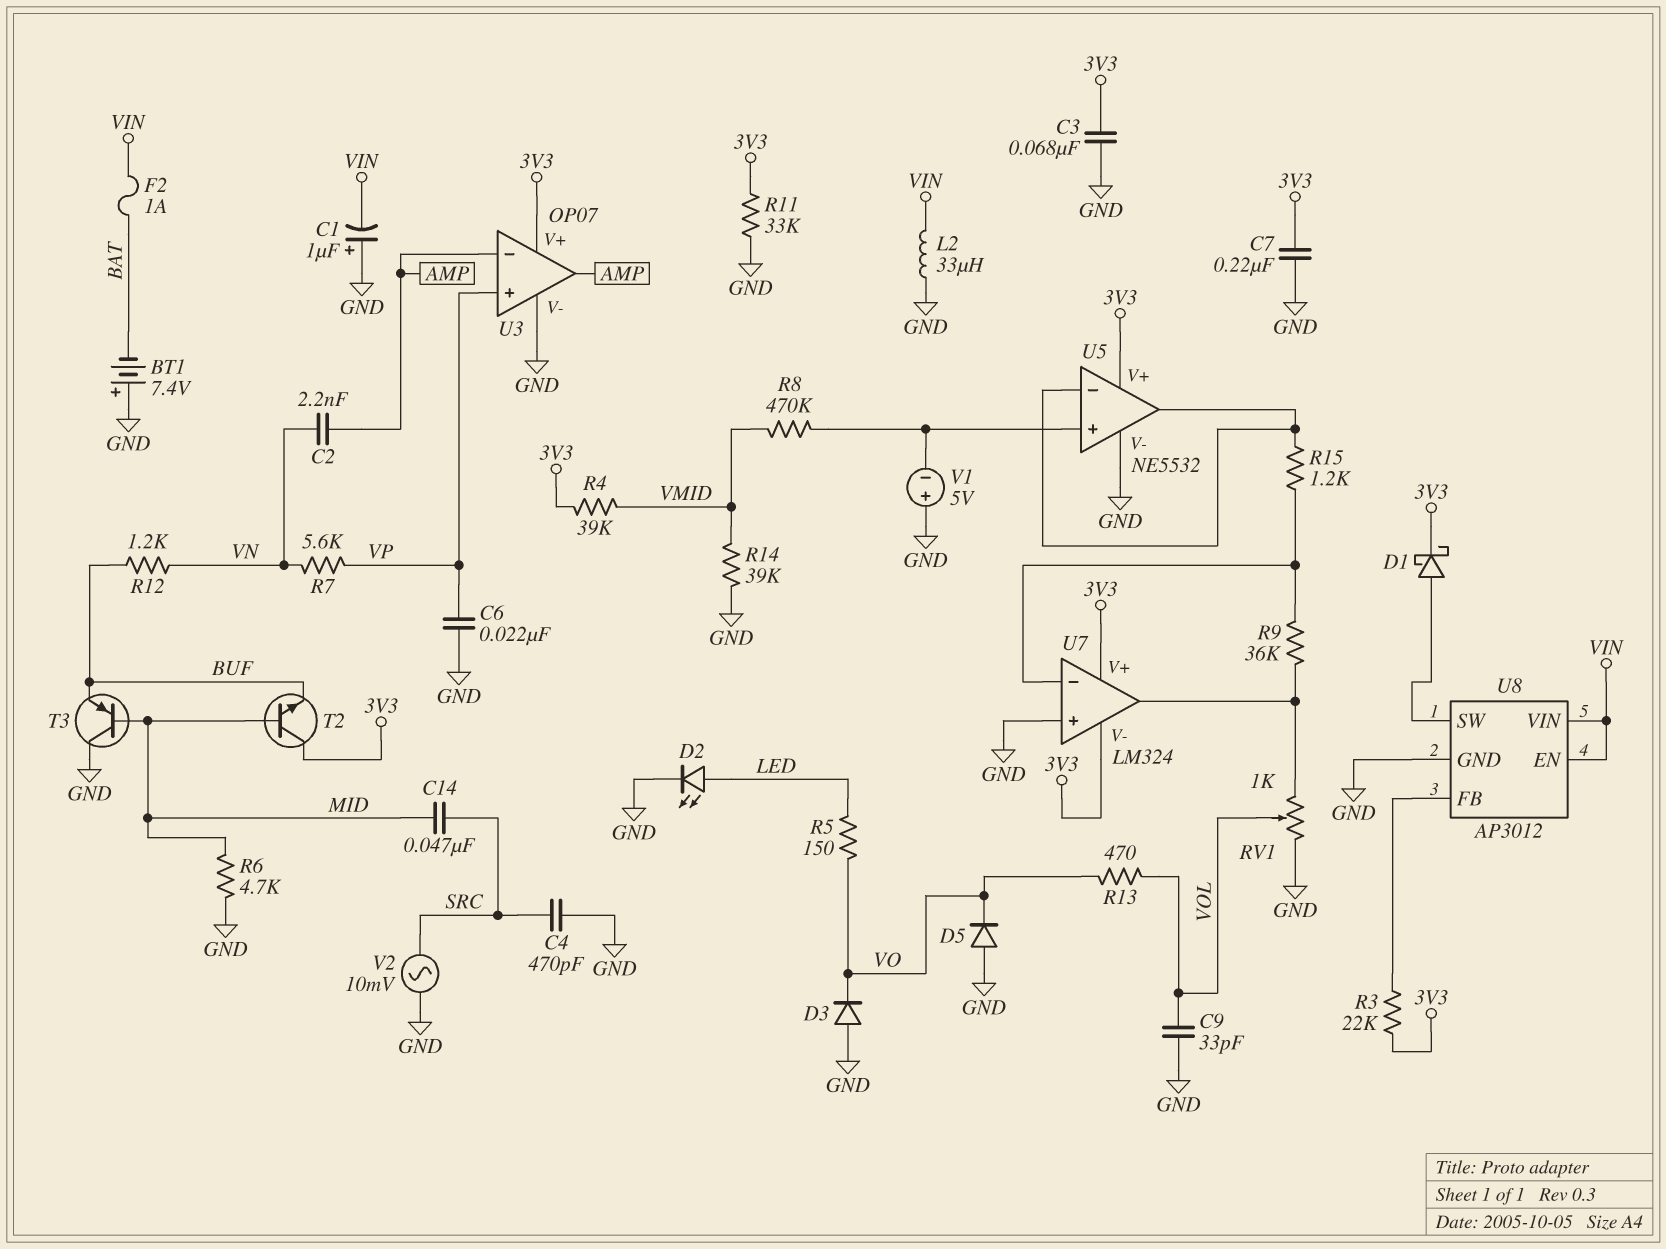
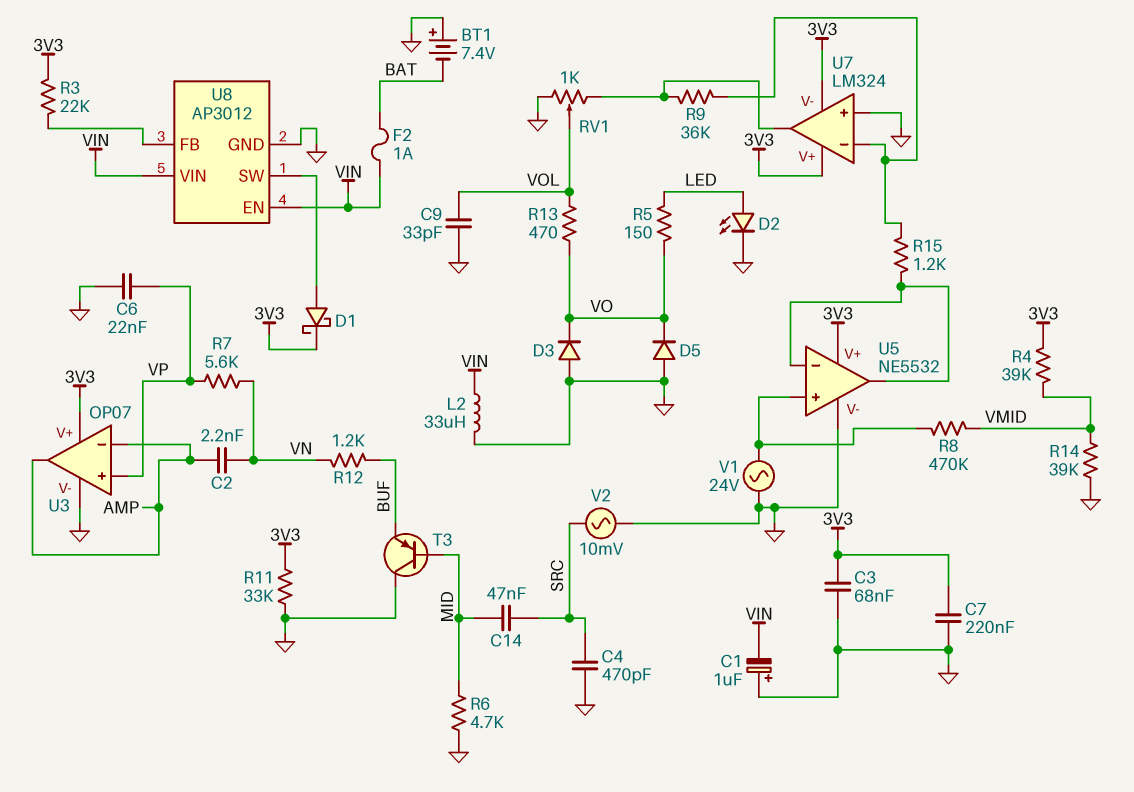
T2: NPN (B MID, C 3V3, E BUF) -> none
V1: 5V (plus GND, minus U5/in+) -> AC 24V (GND, U5/in+)

